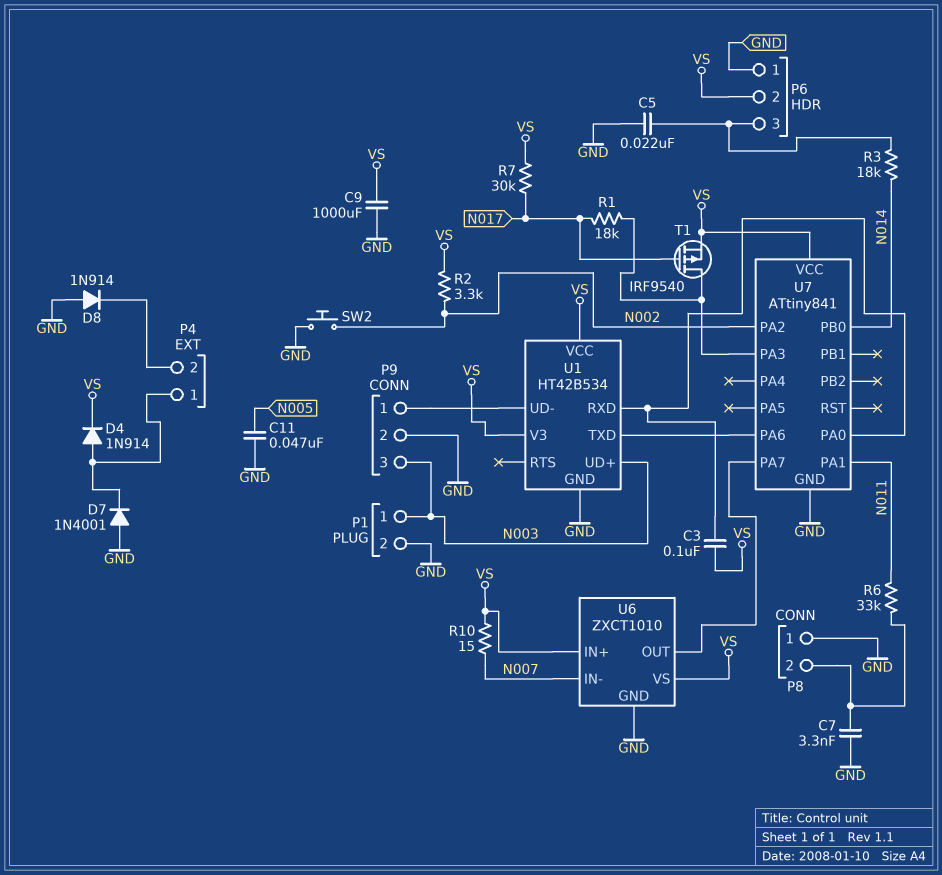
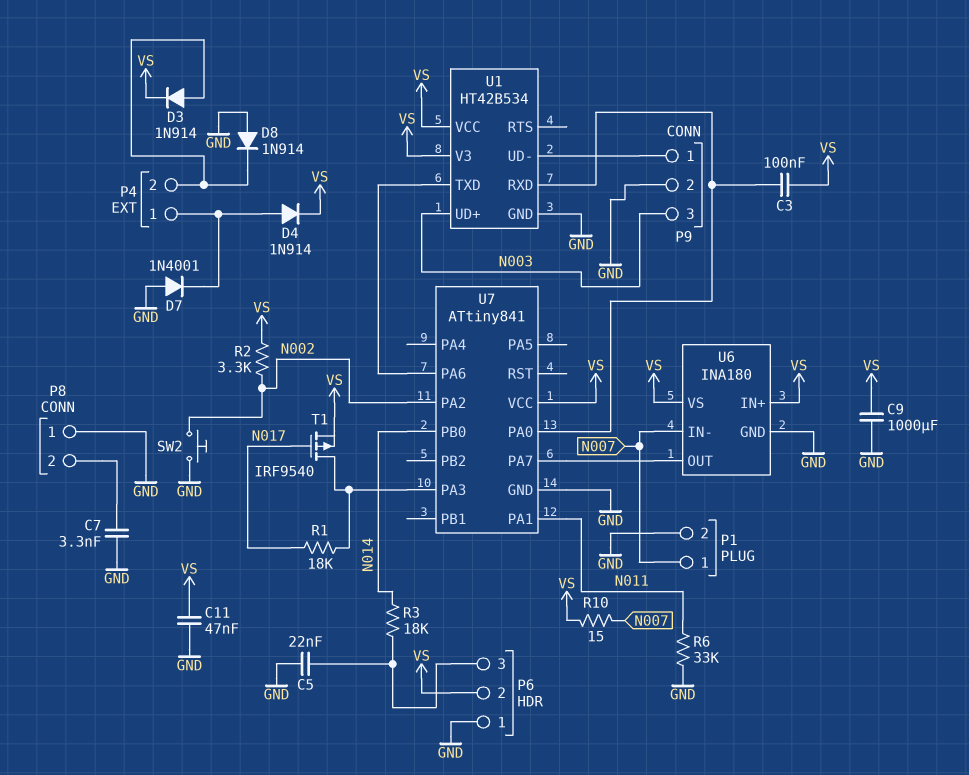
C11: 47nF (GND, N005) -> 47nF (GND, VS)
D3: none -> diode 1N914 (A P4/2, K VS)
P1 pin 1: N003 -> N007
R6: 33k (N011, P8/2) -> 33k (GND, N011)
R7: 30k (N017, VS) -> none
U6: ZXCT1010 -> INA180

